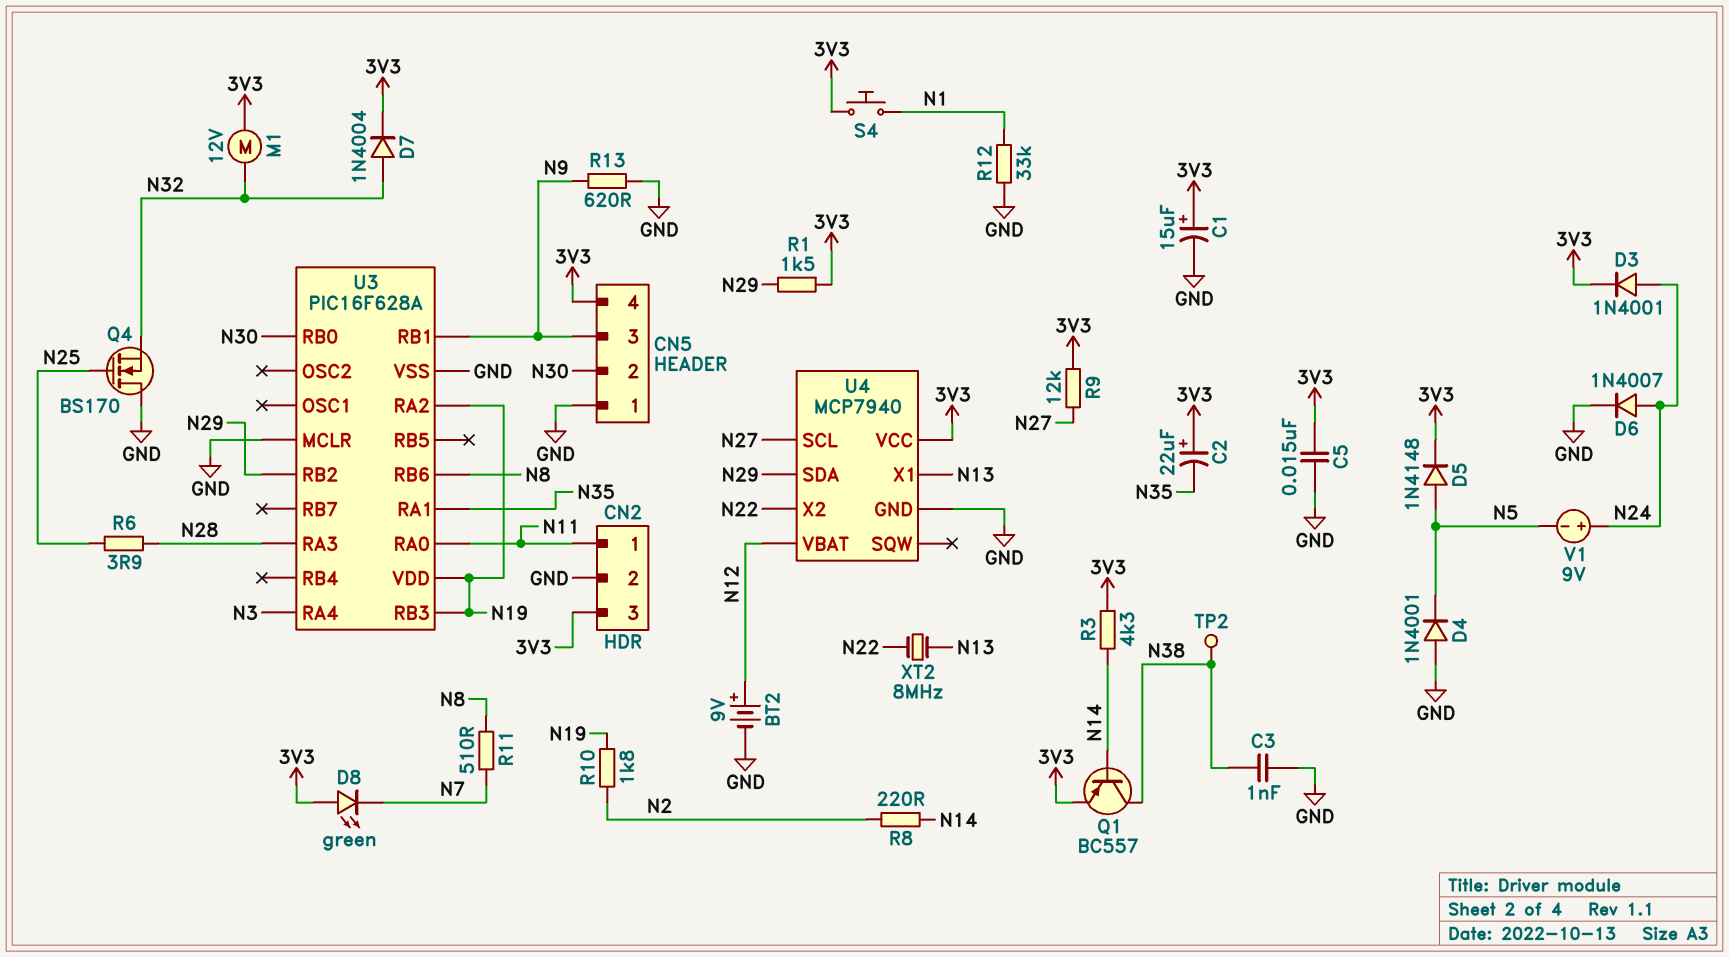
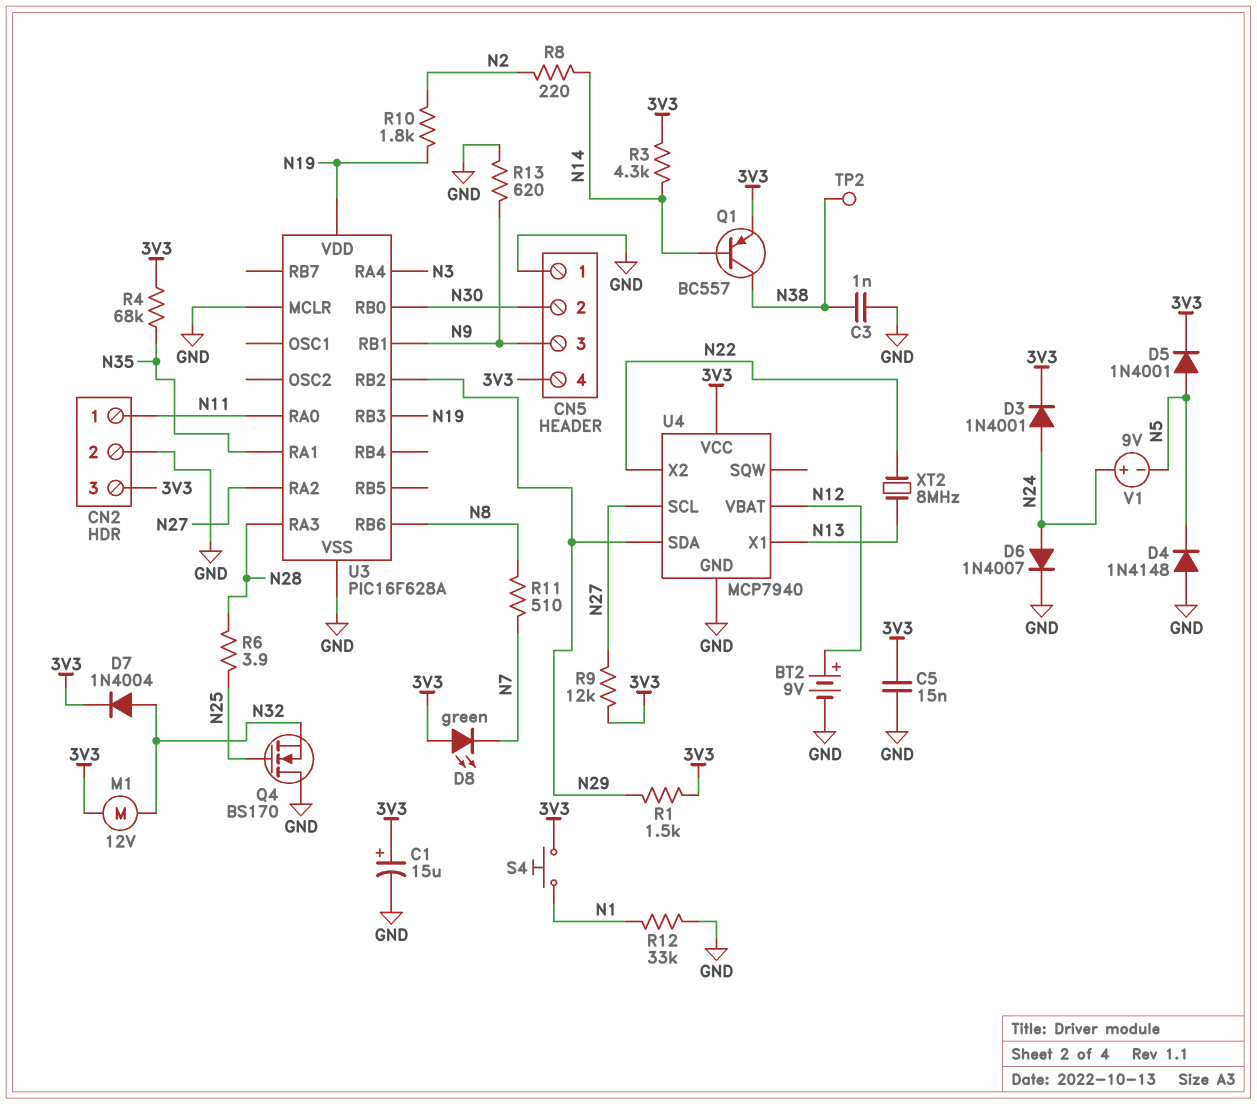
C2: 22uF (plus 3V3, minus N35) -> none
D4: diode 1N4001 (A GND, K N5) -> diode 1N4148 (A GND, K N5)
D5: diode 1N4148 (A N5, K 3V3) -> diode 1N4001 (A N5, K 3V3)
R4: none -> 68k (3V3, N35)
U3 pin RA2: N19 -> N27

